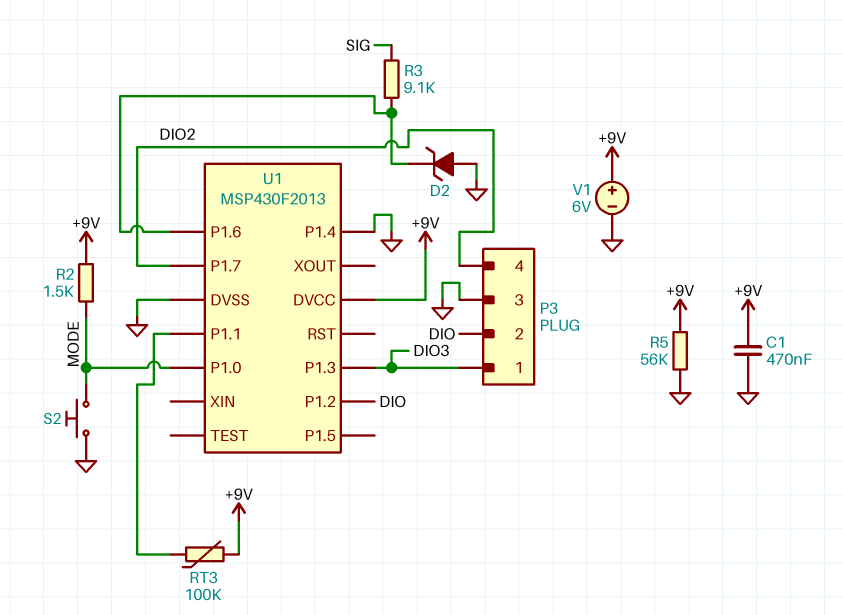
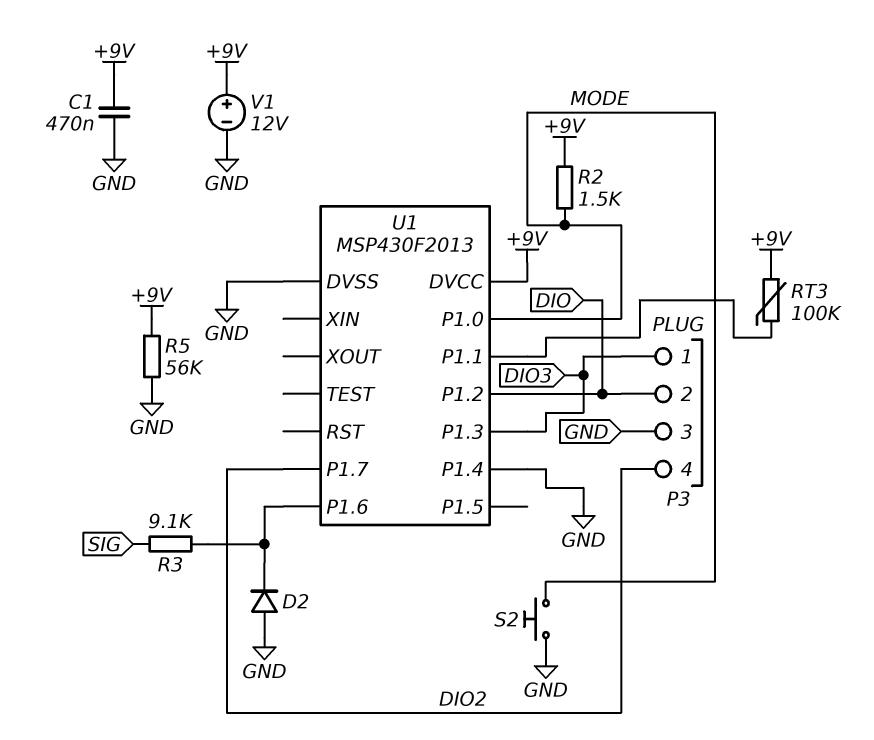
D2: zener (A GND, K U1/P1.6) -> diode (A GND, K U1/P1.6)
V1: 6V (plus +9V, minus GND) -> 12V (plus +9V, minus GND)

